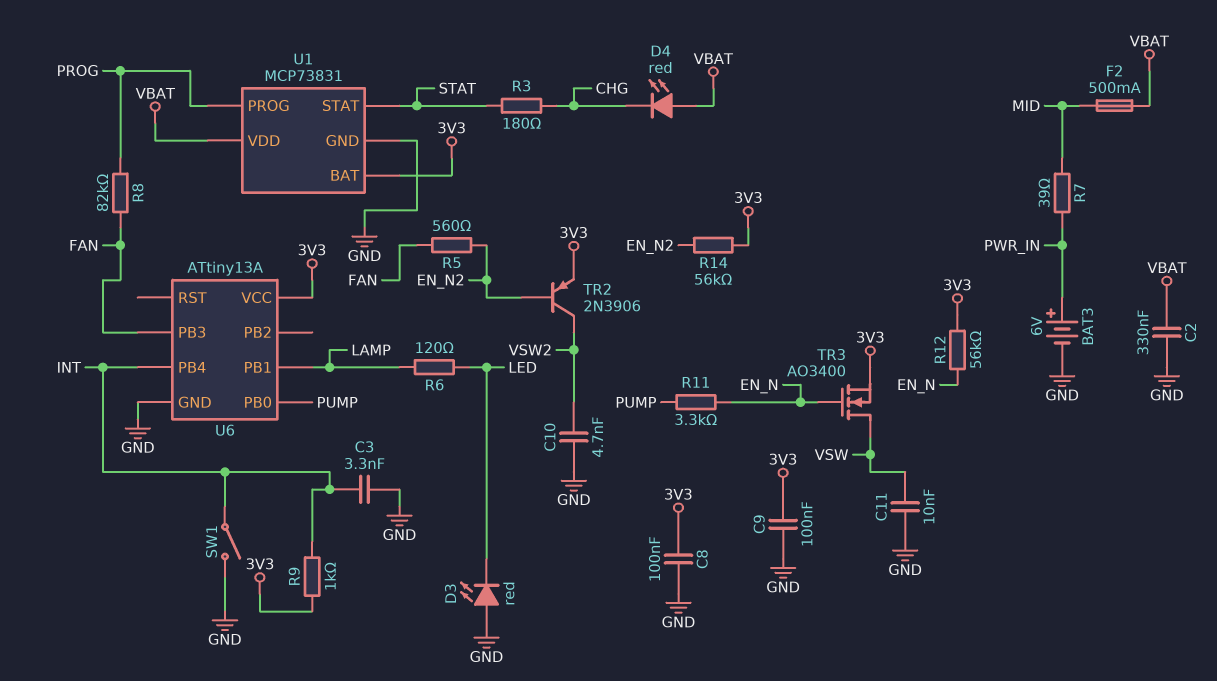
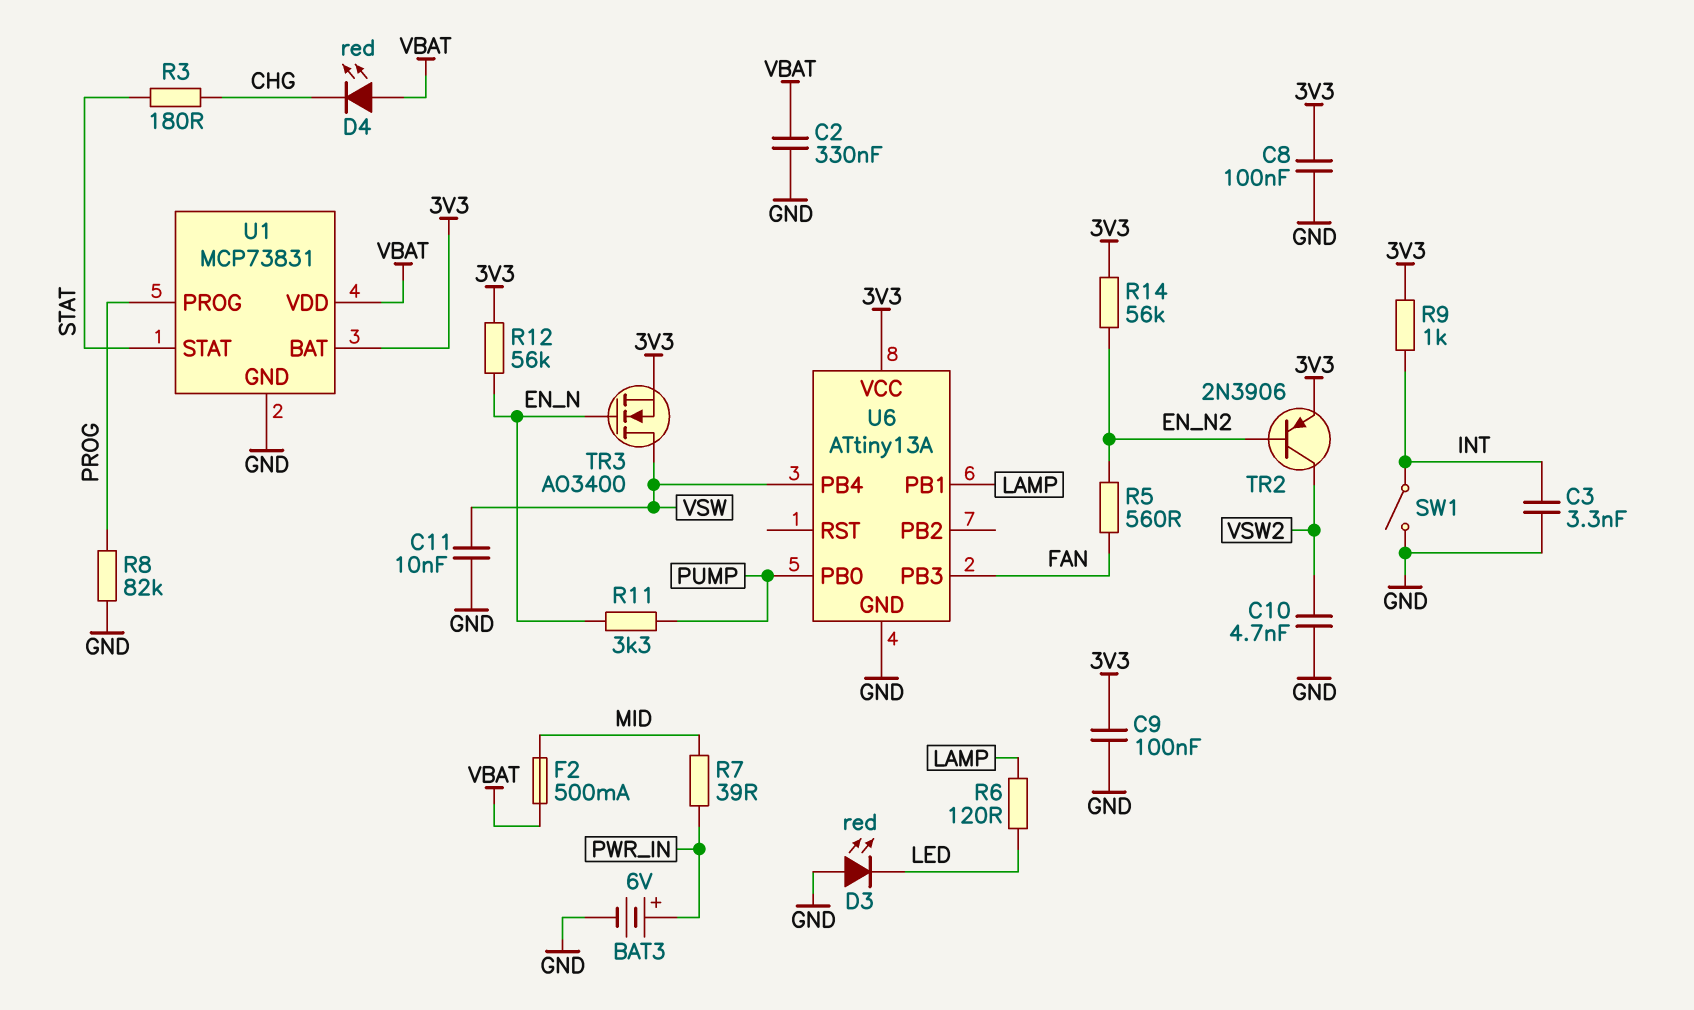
R8: 82k (FAN, PROG) -> 82k (GND, PROG)
U6 pin PB4: INT -> VSW

